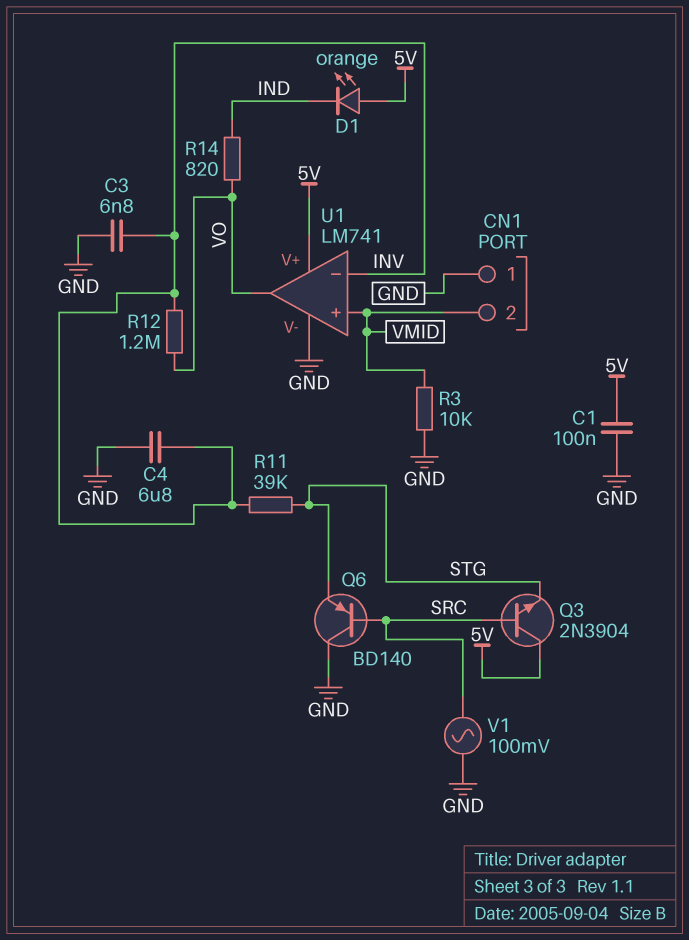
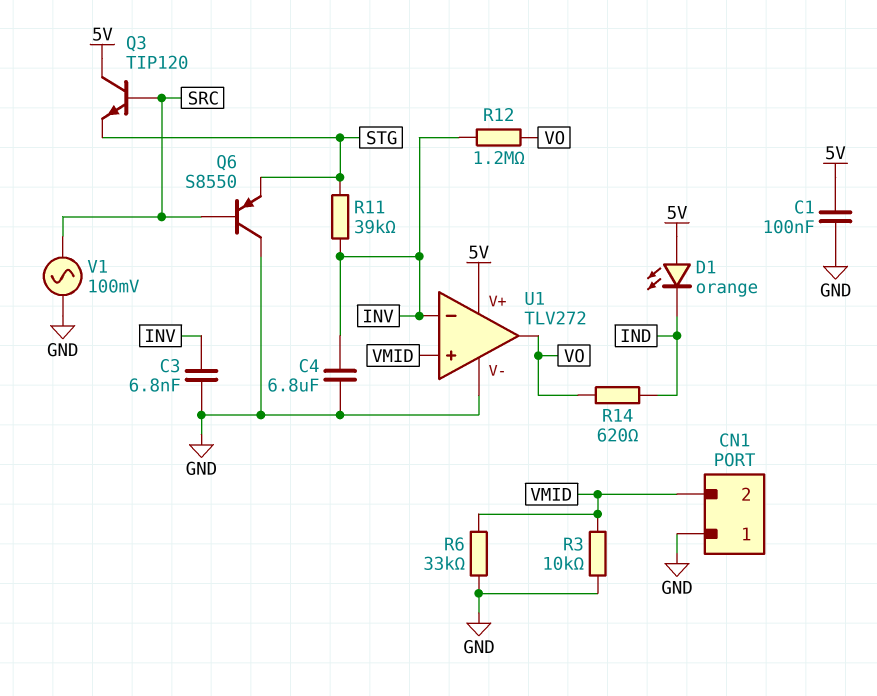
Q3: NPN 2N3904 (B SRC, C 5V, E STG) -> NPN TIP120 (B SRC, C 5V, E STG)
Q6: PNP BD140 (B SRC, C GND, E STG) -> PNP S8550 (B SRC, C GND, E STG)
R6: none -> 33k (GND, VMID)
R14: 820 (IND, VO) -> 620 (IND, VO)
U1: LM741 -> TLV272

